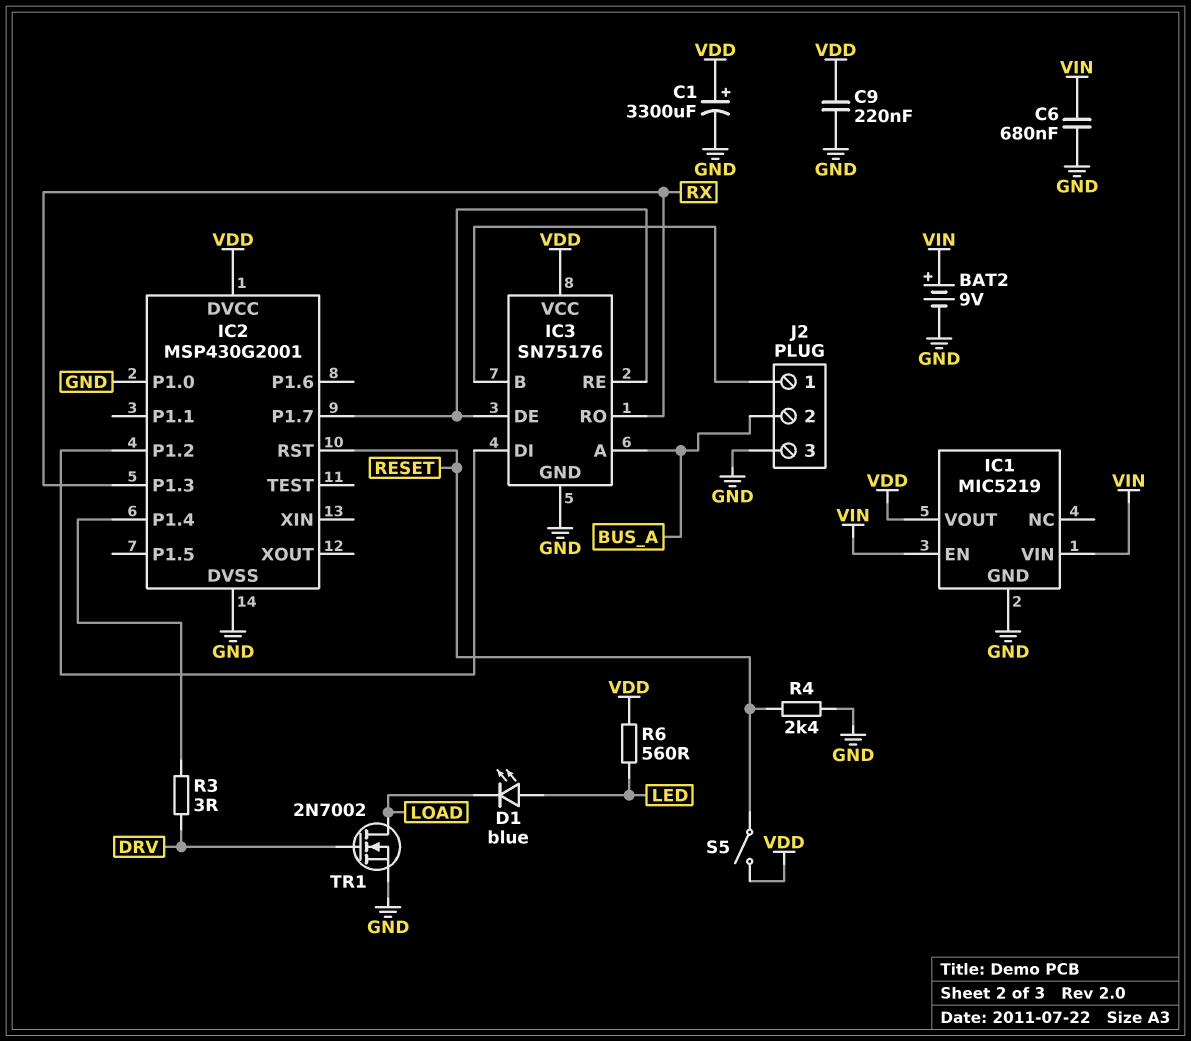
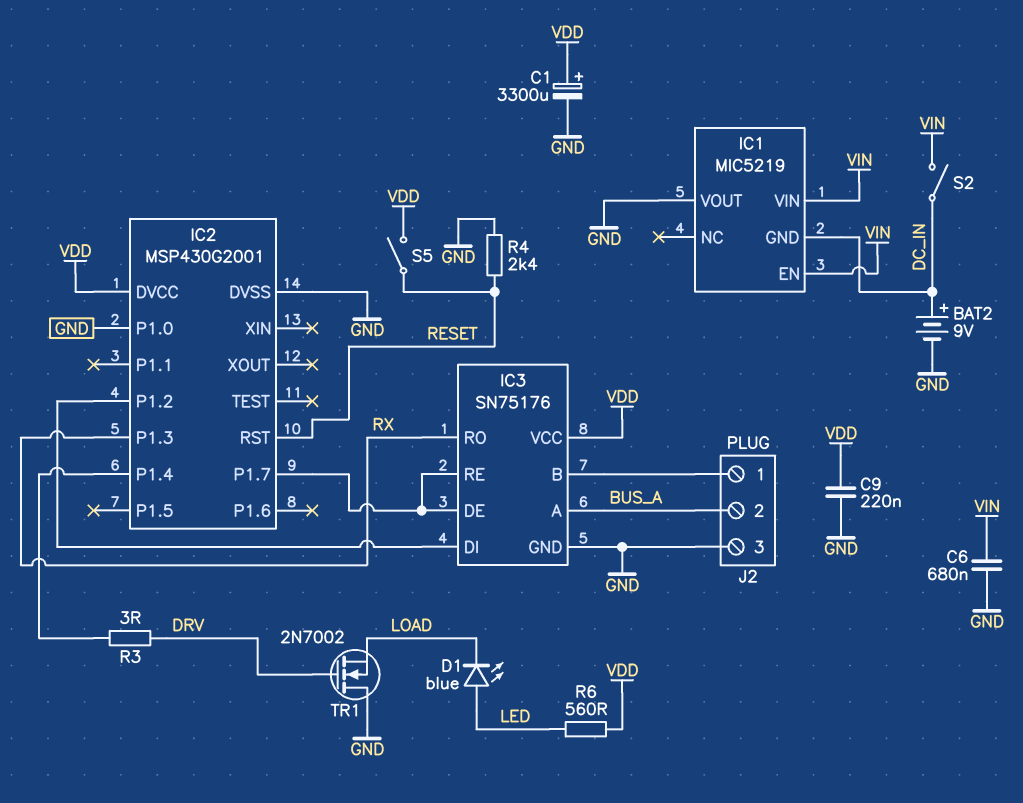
BAT2: 9V (plus VIN, minus GND) -> 9V (plus DC_IN, minus GND)
IC1 pin GND: GND -> DC_IN
IC1 pin VOUT: VDD -> GND
S2: none -> switch (DC_IN, VIN)
TR1: NMOS 2N7002 (G DRV, D LOAD, S GND) -> NMOS 2N7002 (G DRV, D GND, S LOAD)

